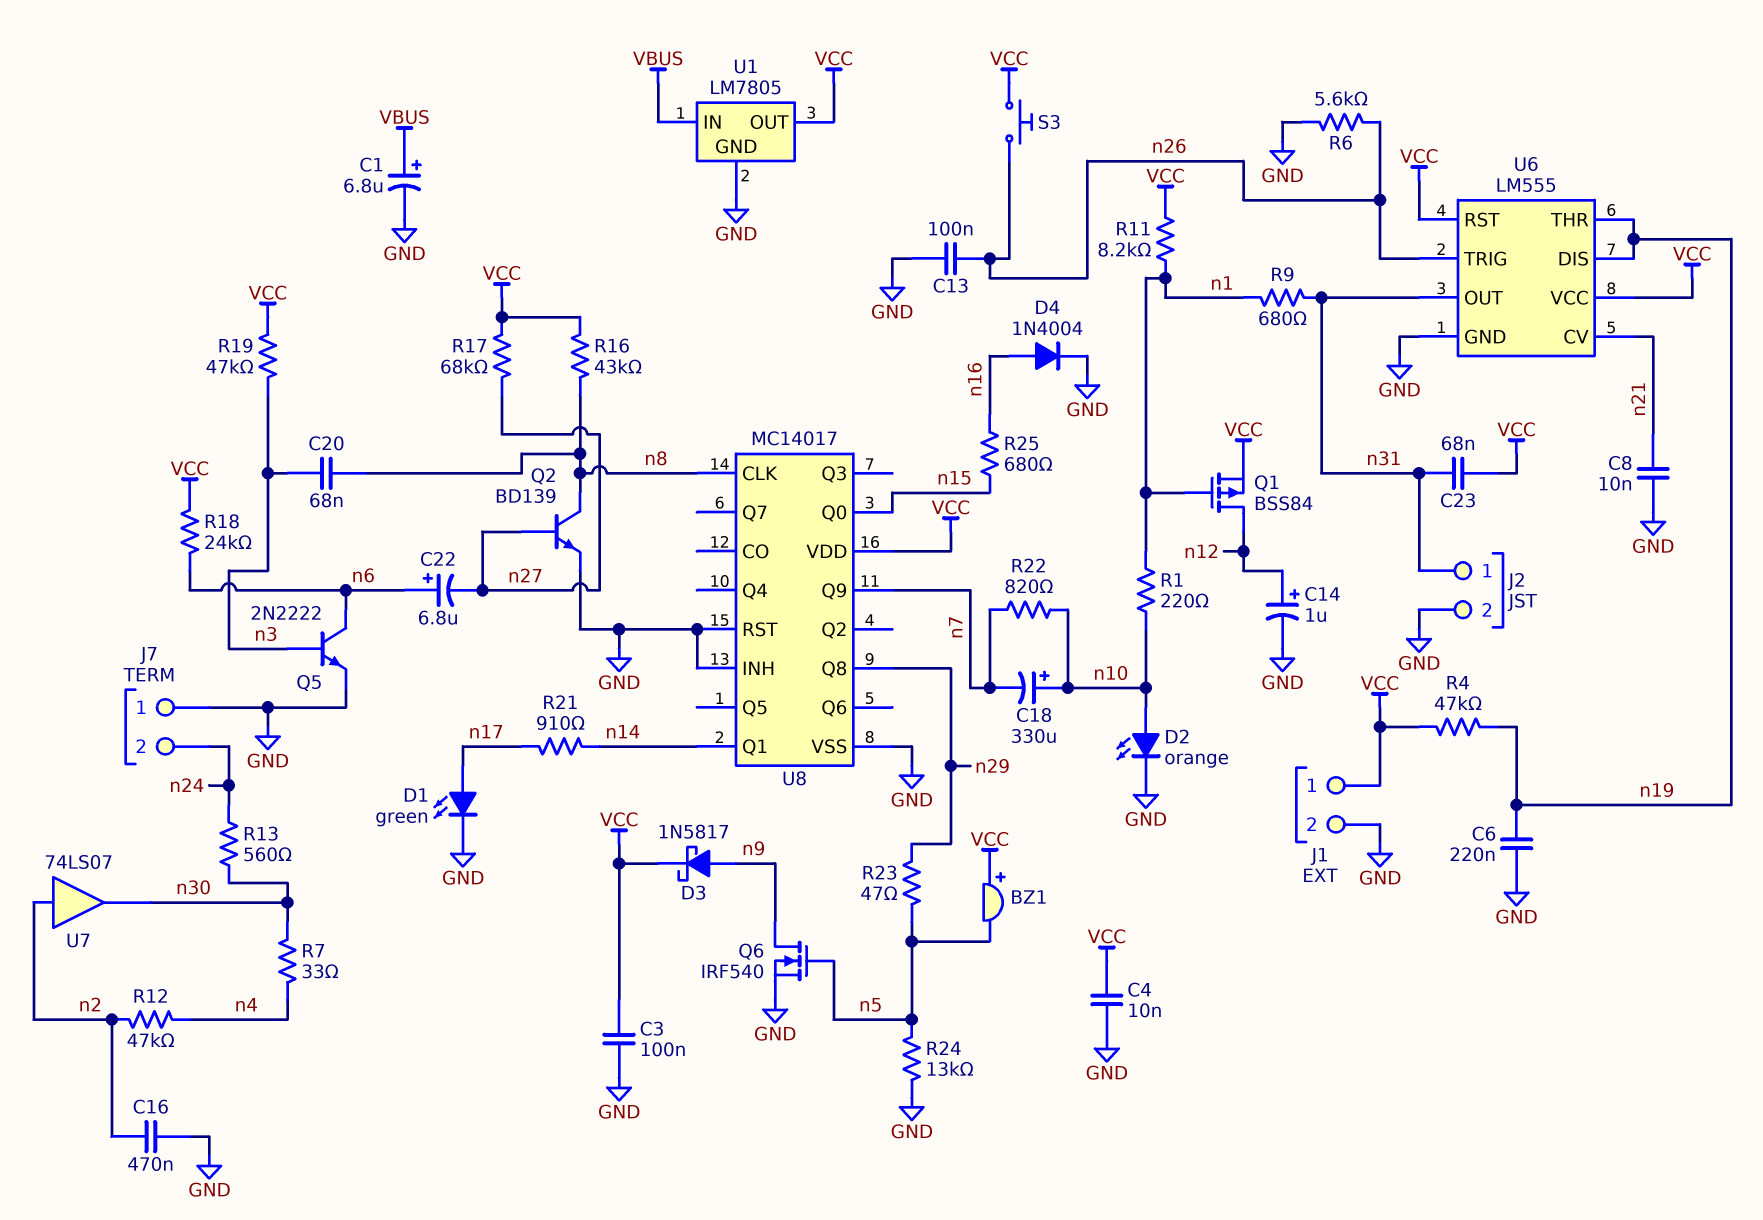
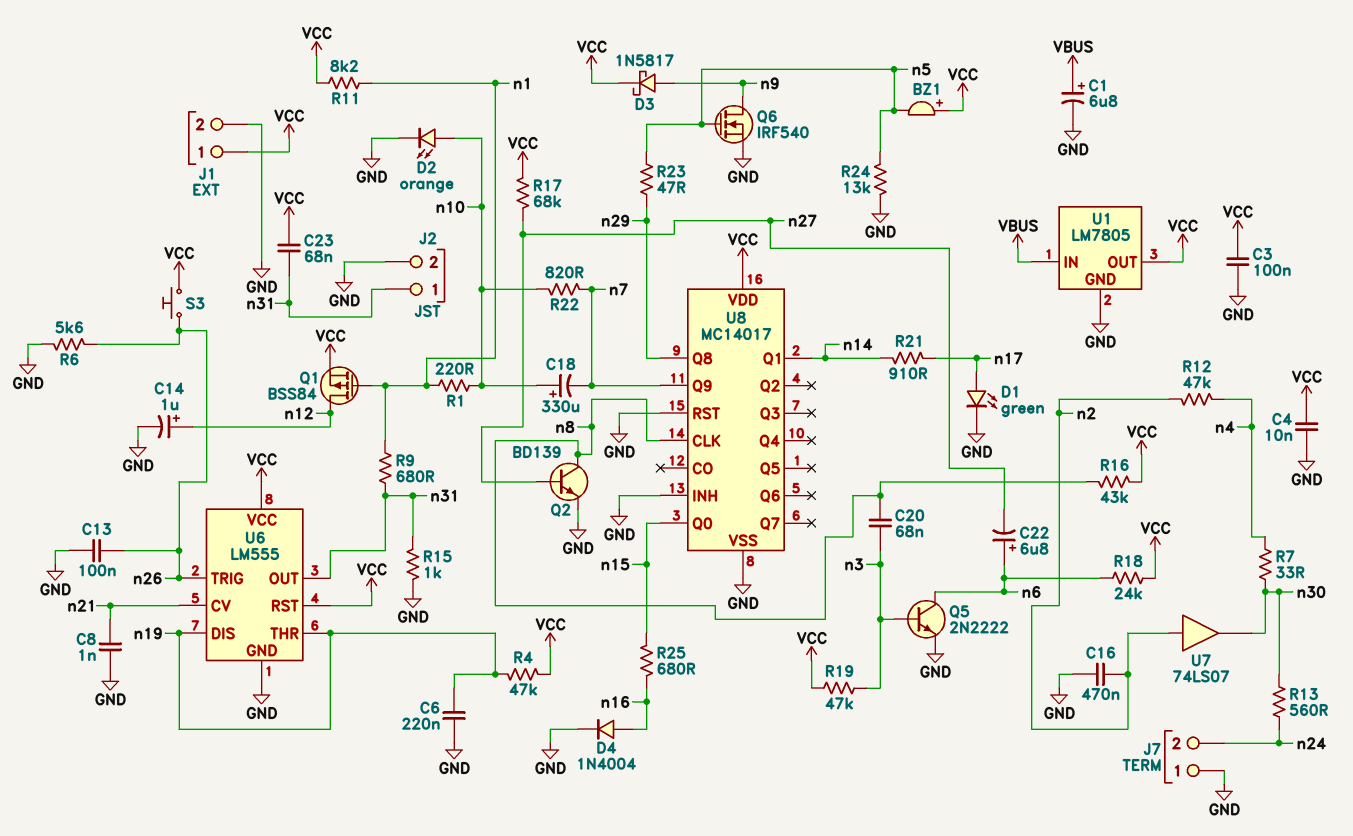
C8: 10nF (GND, n21) -> 1nF (GND, n21)
R15: none -> 1k (GND, n31)

